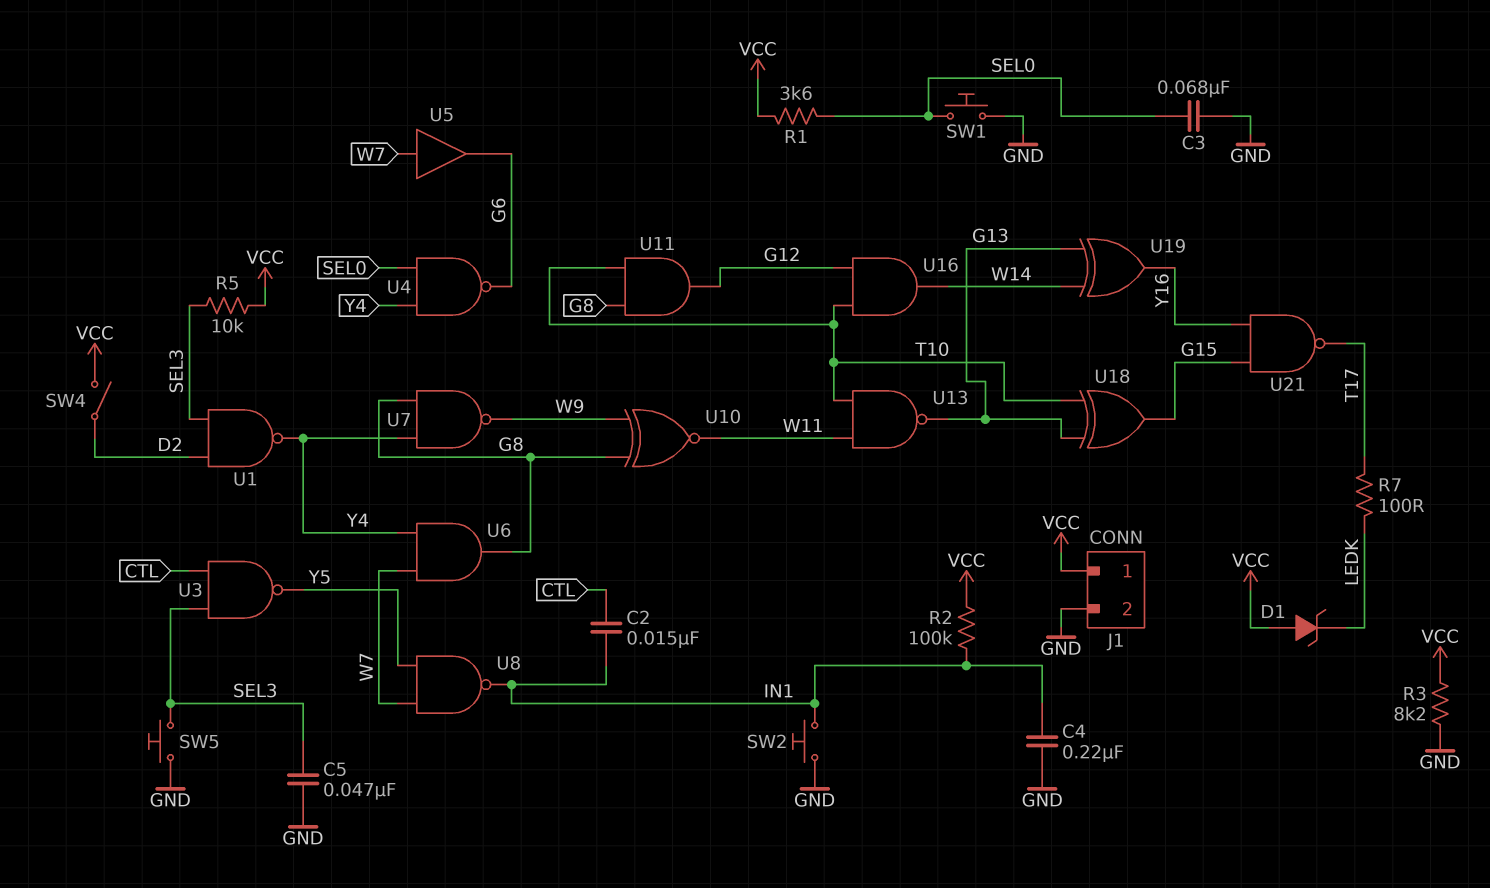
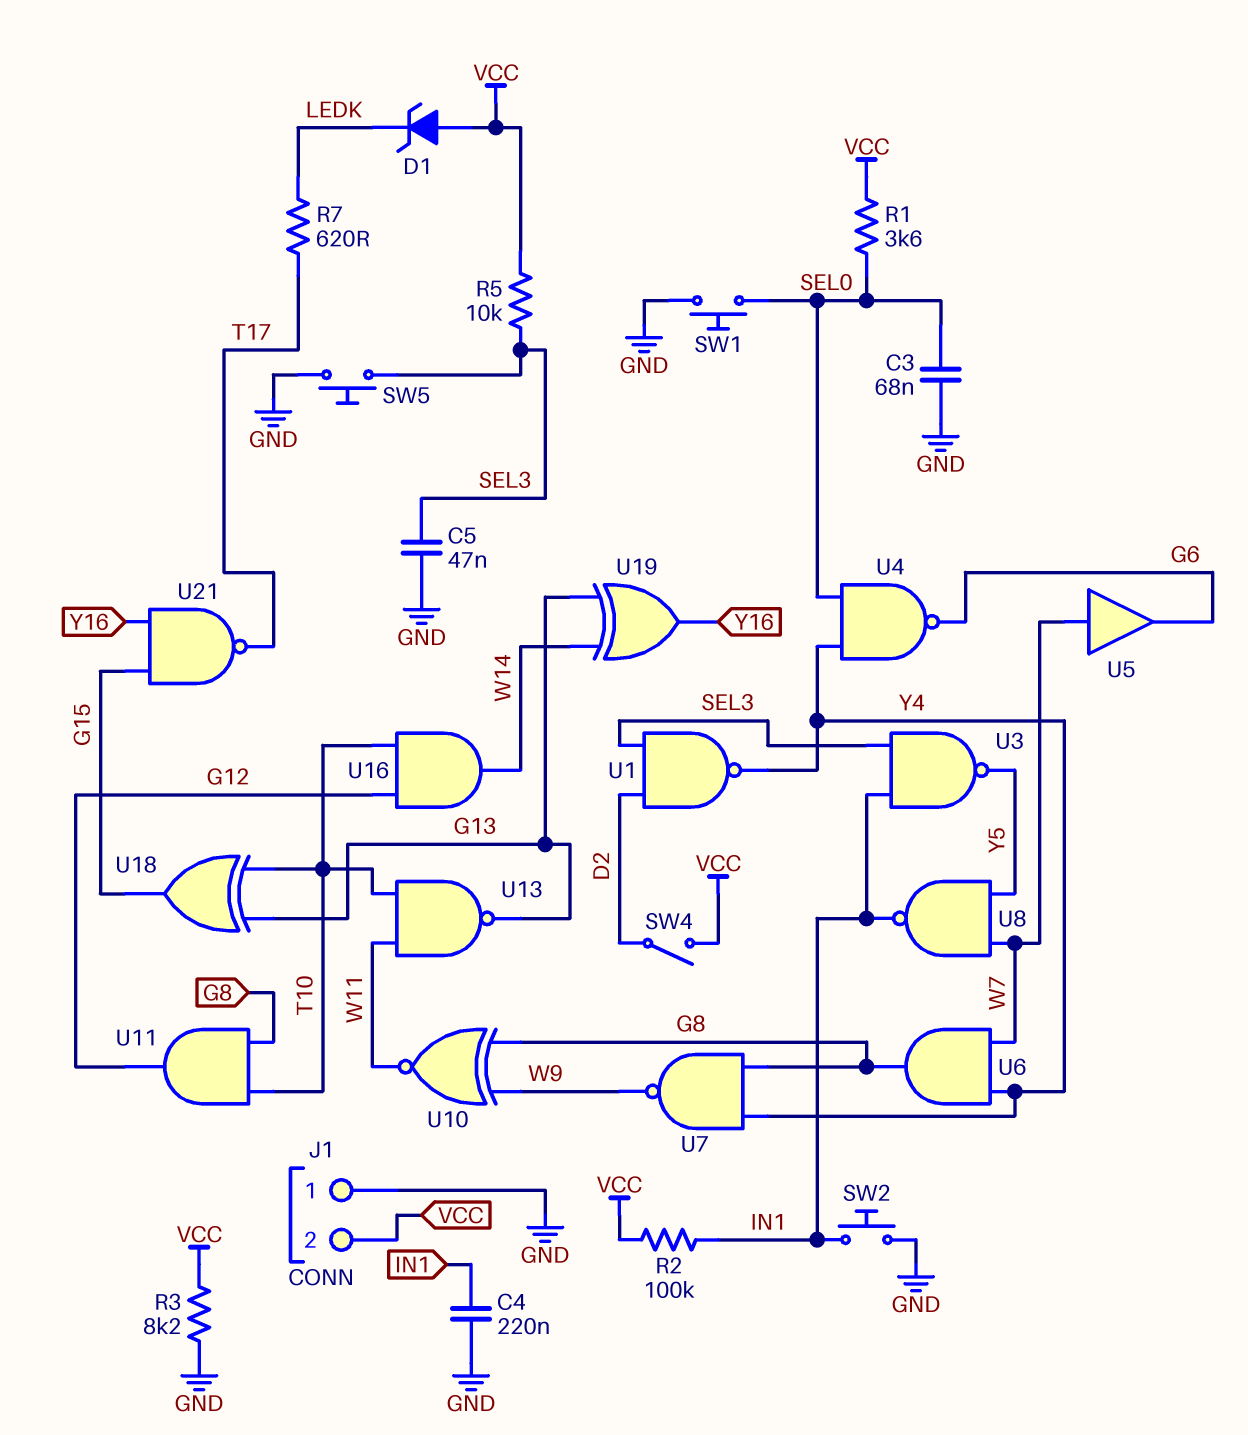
C2: 15nF (CTL, IN1) -> none
J1 pin 1: VCC -> GND
J1 pin 2: GND -> VCC
R7: 100 (LEDK, T17) -> 620 (LEDK, T17)
U3: NAND (in CTL, in SEL3, out Y5) -> NAND (in IN1, in SEL3, out Y5)

